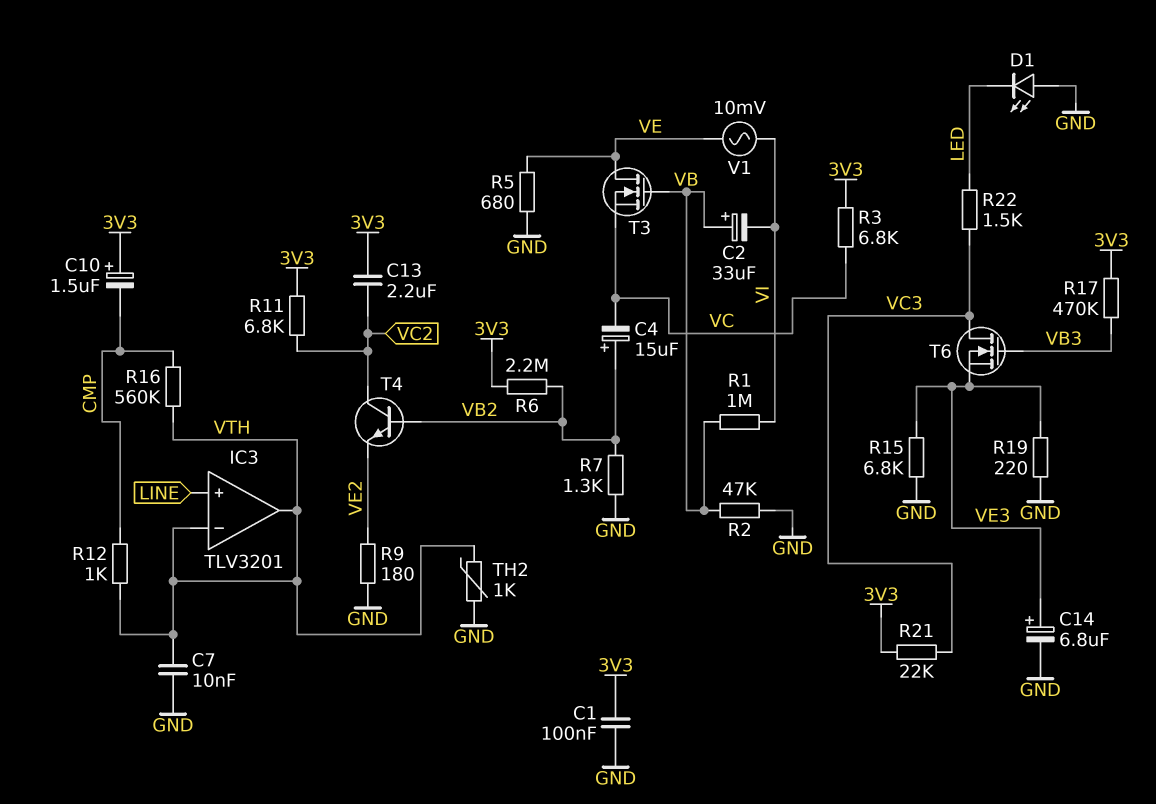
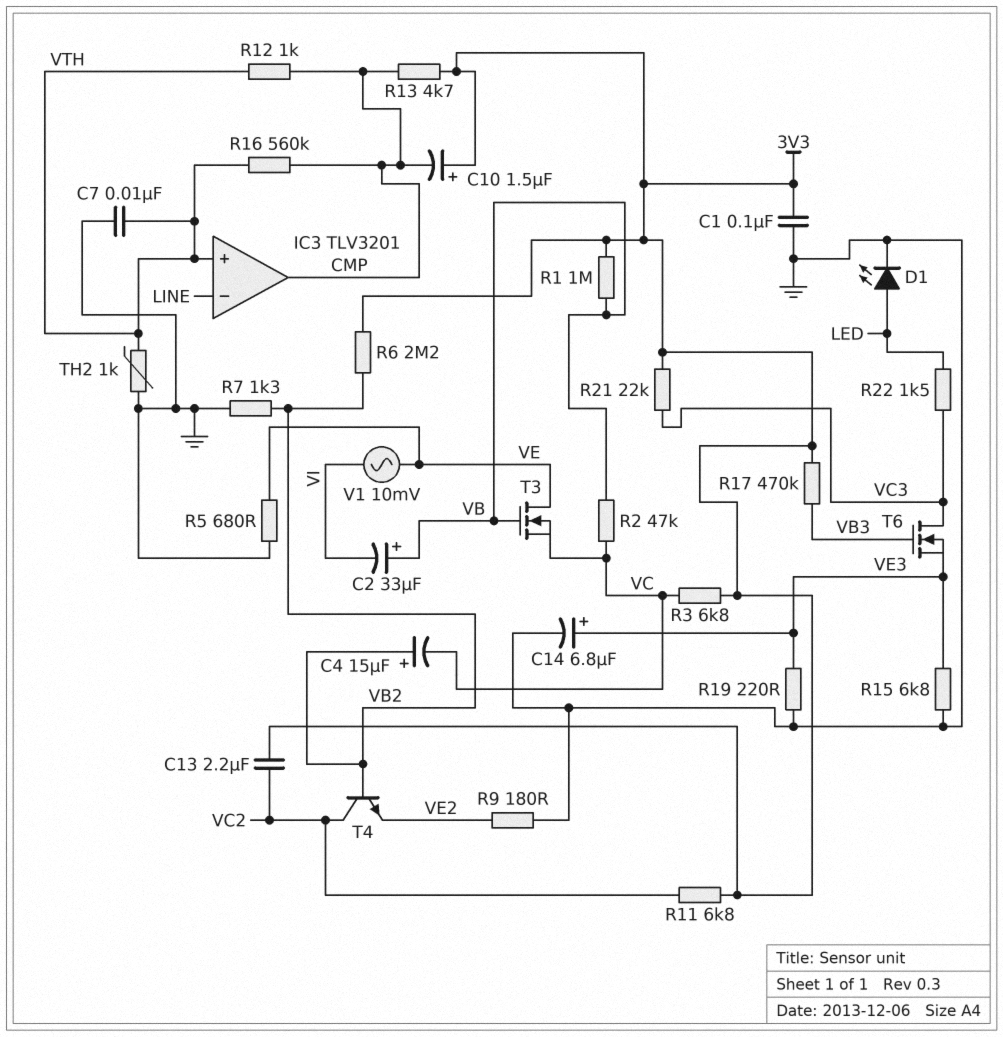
D1: LED (A GND, K LED) -> LED (A LED, K GND)
IC3 pin in+: LINE -> VTH
IC3 pin in-: VTH -> LINE
IC3 pin out: VTH -> CMP
R1: 1M (VB, VI) -> 1M (3V3, VB)
R2: 47k (GND, VB) -> 47k (VB, VC)
R13: none -> 4.7k (3V3, CMP)

